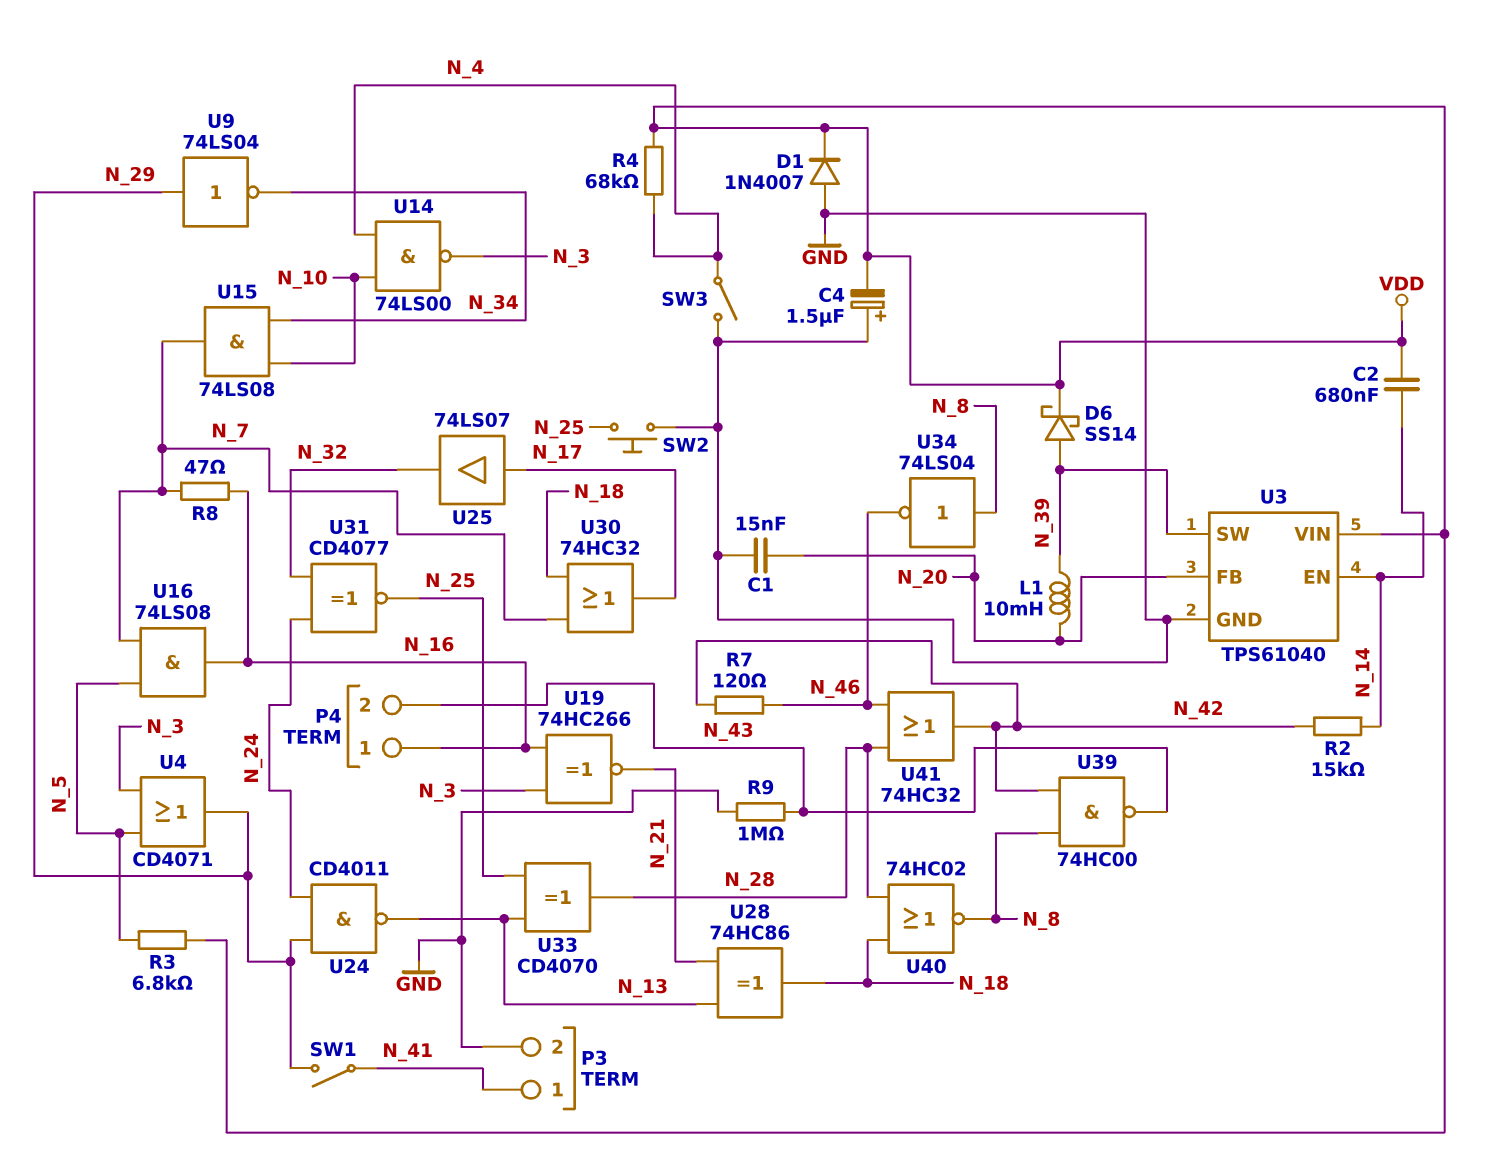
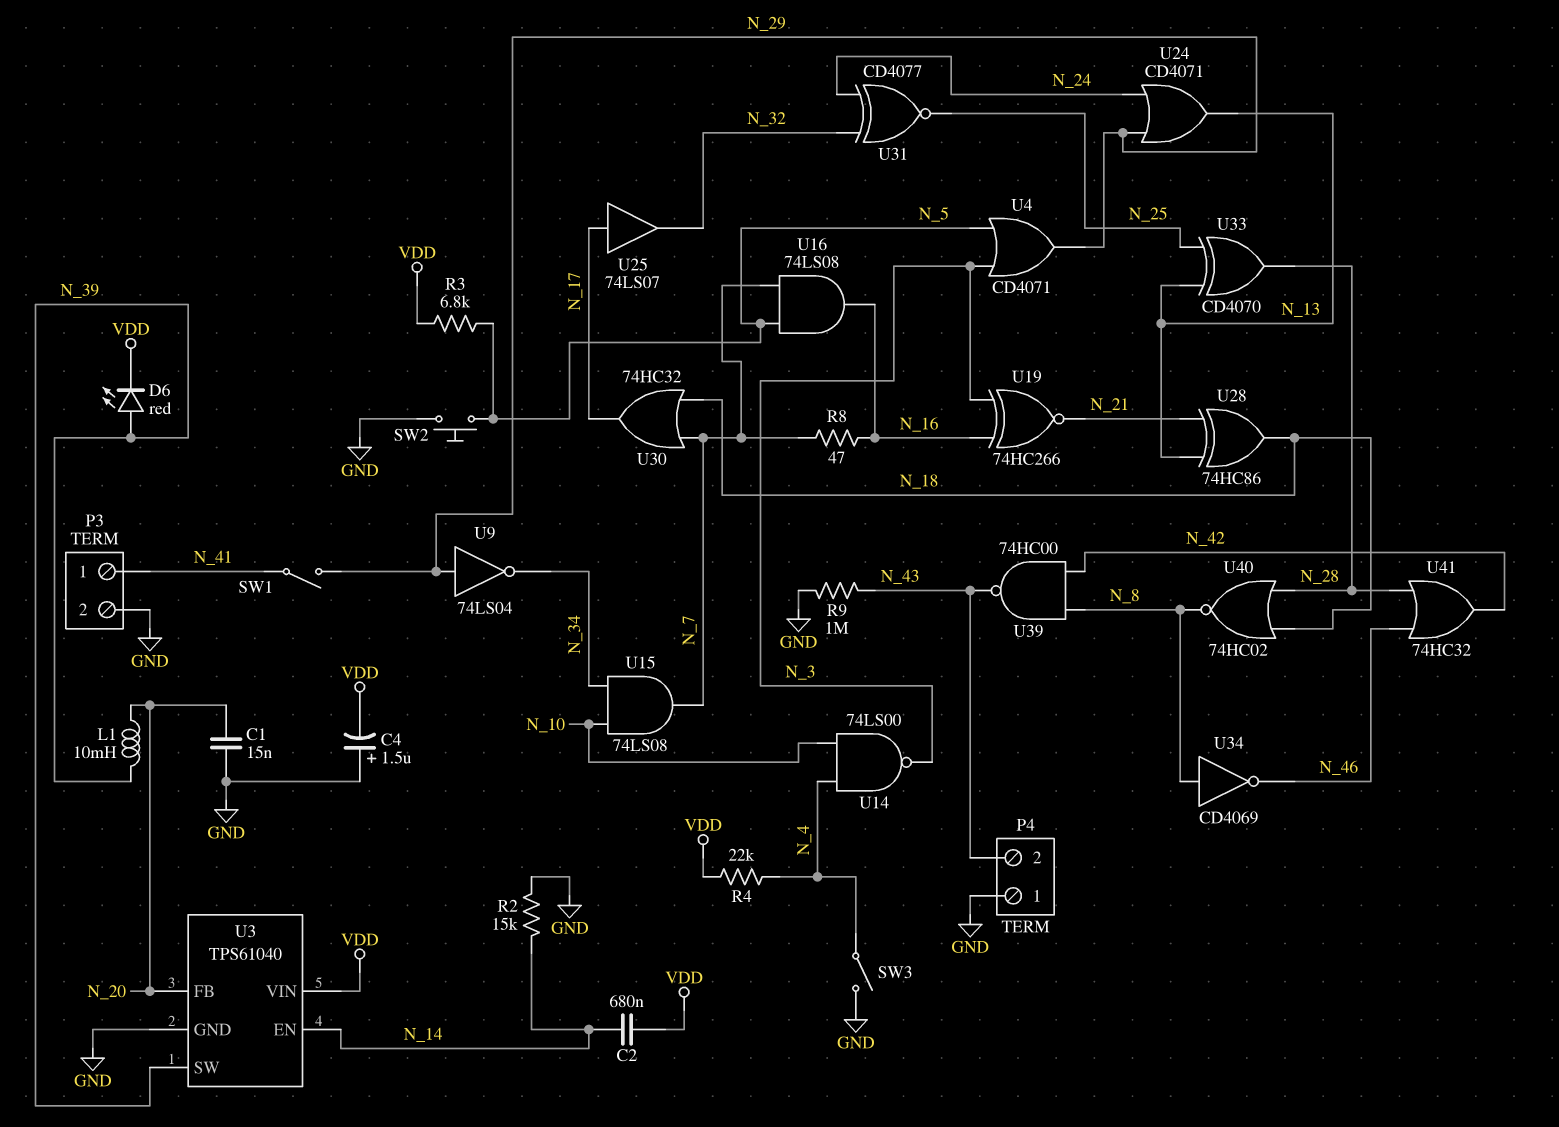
D1: diode 1N4007 (A GND, K VDD) -> none
D6: schottky SS14 (A N_39, K VDD) -> LED red (A N_39, K VDD)
P4 pin 1: N_16 -> GND
R2: 15k (N_14, N_42) -> 15k (GND, N_14)
R4: 68k (N_4, VDD) -> 22k (N_4, VDD)
R7: 120 (N_42, N_46) -> none
SW2: button (GND, N_25) -> button (GND, N_5)
U24: NAND CD4011 (in N_24, in N_29, out N_13) -> OR CD4071 (in N_24, in N_29, out N_13)
U34: NOT 74LS04 (in N_8, out N_46) -> NOT CD4069 (in N_8, out N_46)

